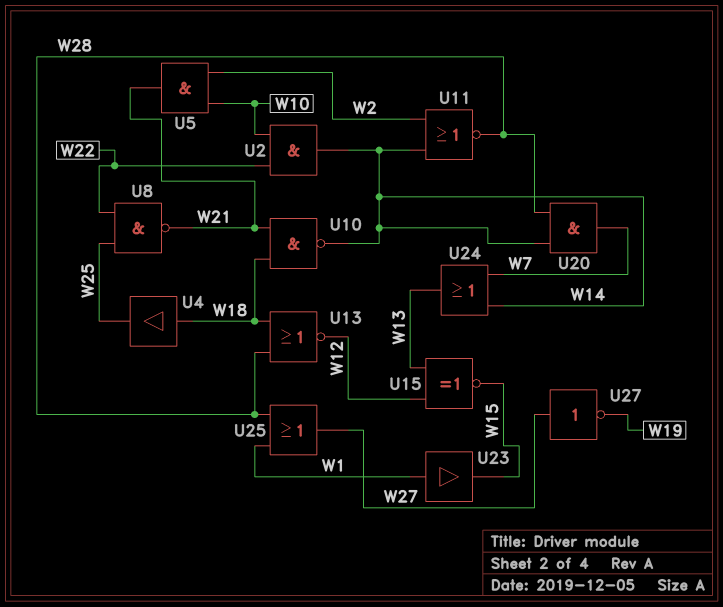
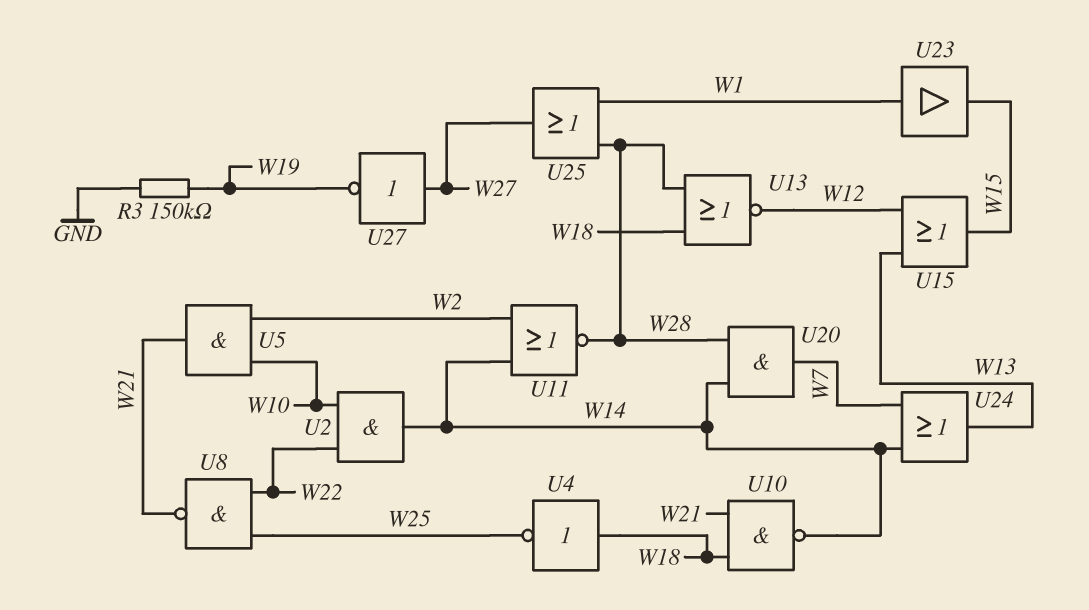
R3: none -> 150k (GND, W19)
U4: buffer (in W18, out W25) -> NOT (in W18, out W25)
U15: XNOR (in W12, in W13, out W15) -> OR (in W12, in W13, out W15)

